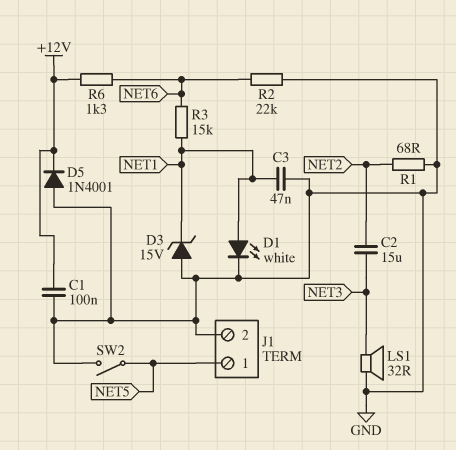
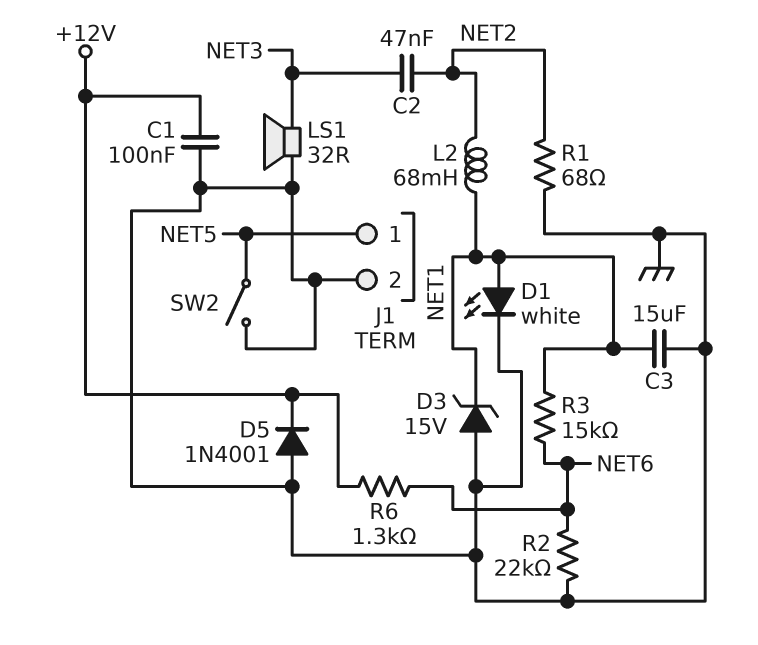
C2: 15uF (NET2, NET3) -> 47nF (NET2, NET3)
C3: 47nF (GND, NET1) -> 15uF (GND, NET1)
L2: none -> 68mH (NET1, NET2)

